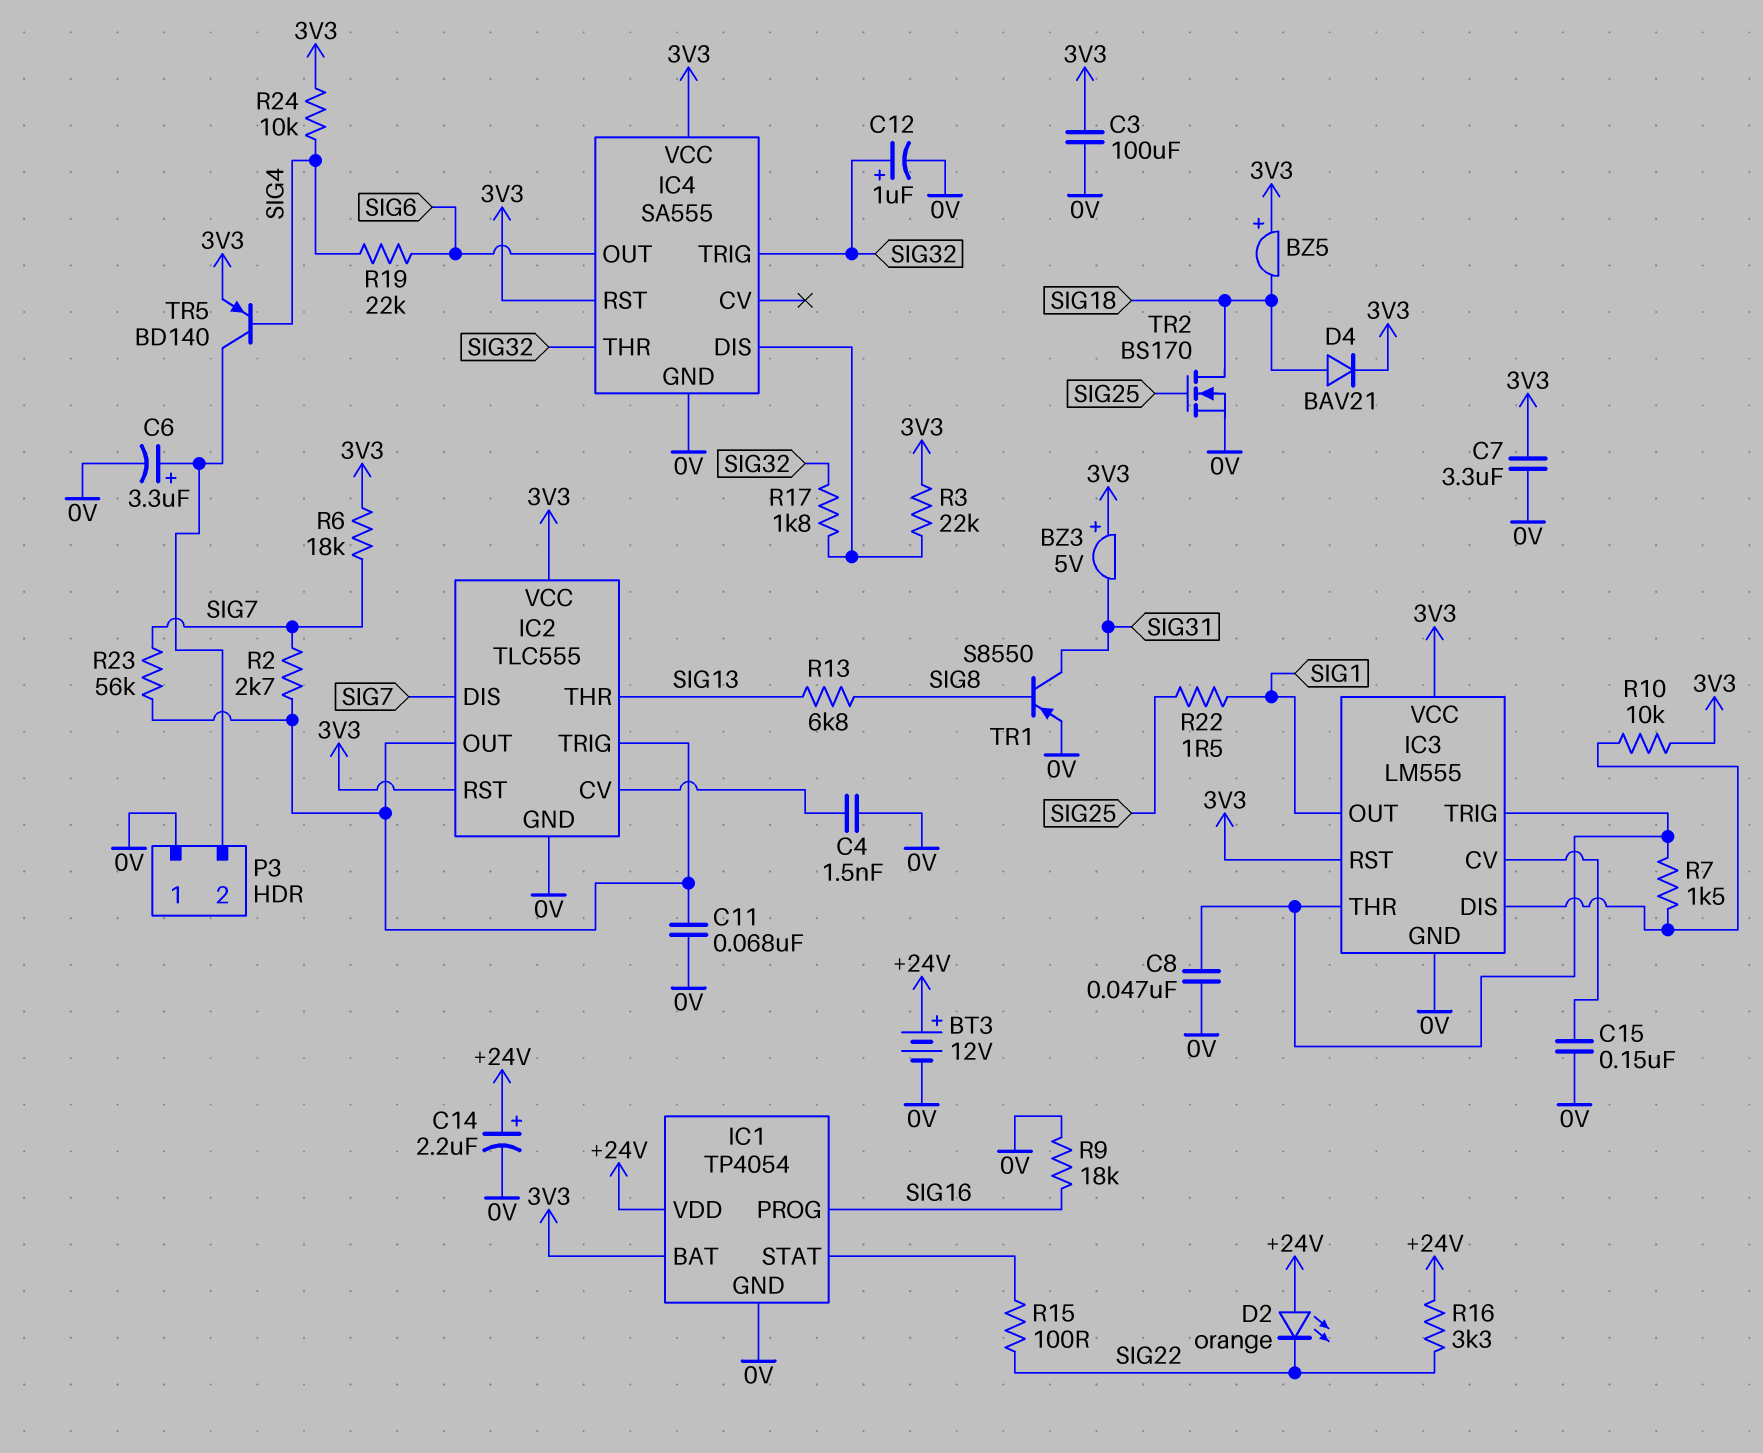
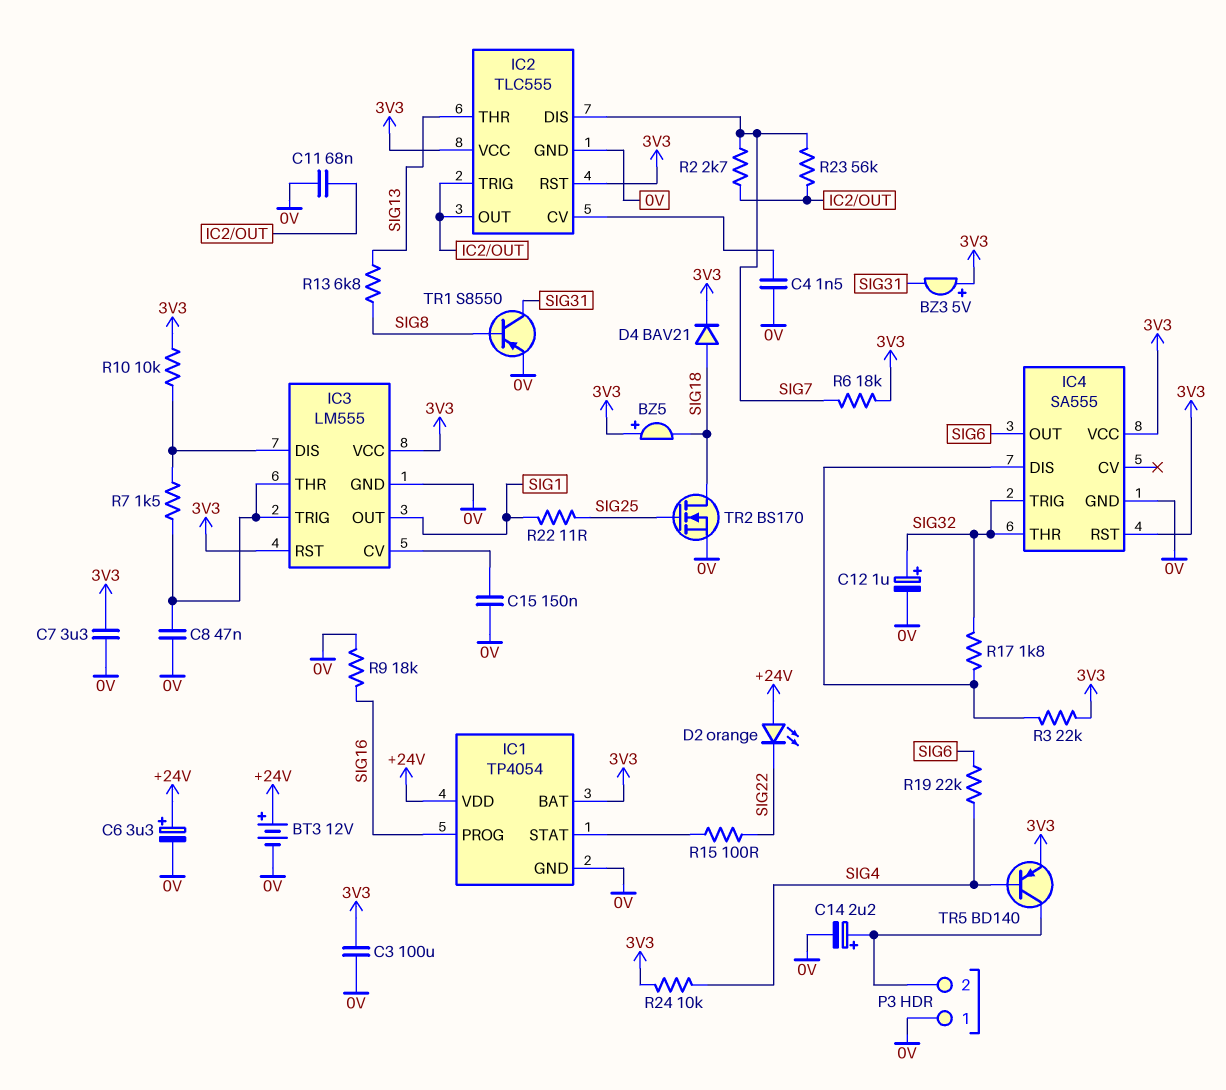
C6: 3.3uF (plus P3/2, minus 0V) -> 3.3uF (plus +24V, minus 0V)
C14: 2.2uF (plus +24V, minus 0V) -> 2.2uF (plus P3/2, minus 0V)
R16: 3.3k (+24V, SIG22) -> none
R22: 1.5 (SIG1, SIG25) -> 11 (SIG1, SIG25)

